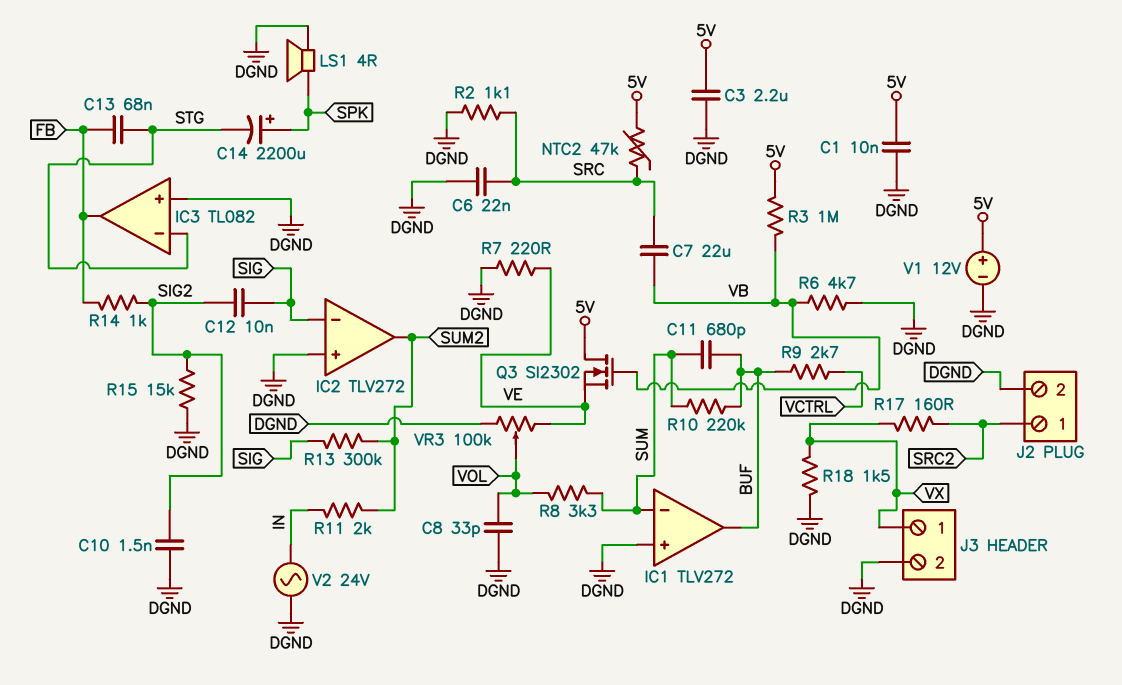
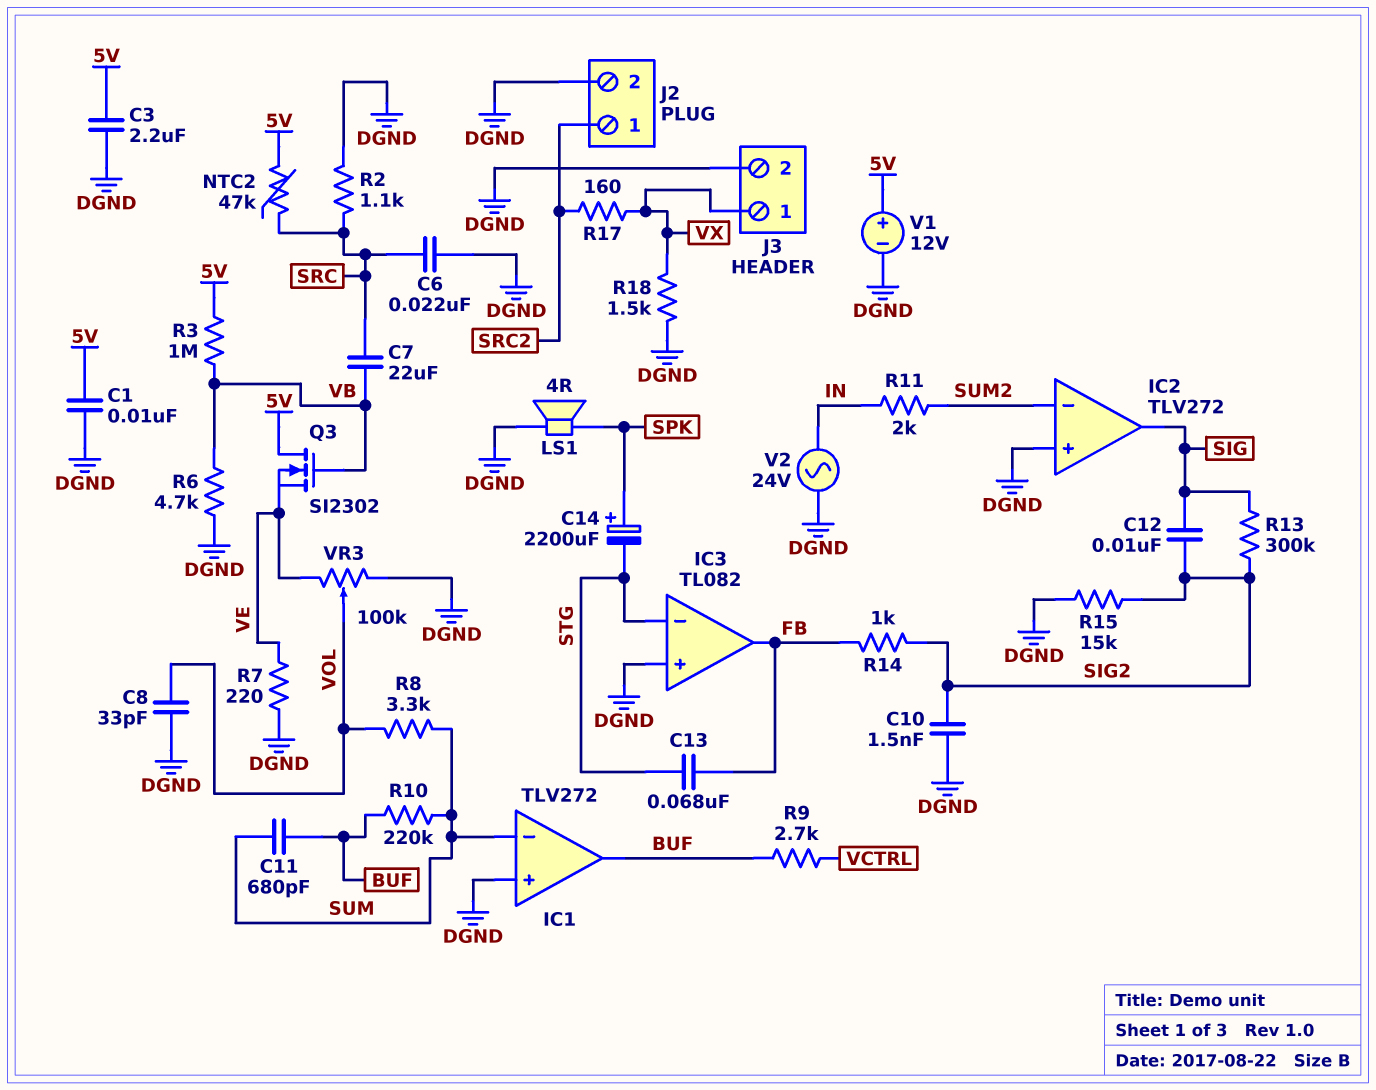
IC2 pin in-: SIG -> SUM2
IC2 pin out: SUM2 -> SIG
R13: 300k (SIG, SUM2) -> 300k (SIG, SIG2)

